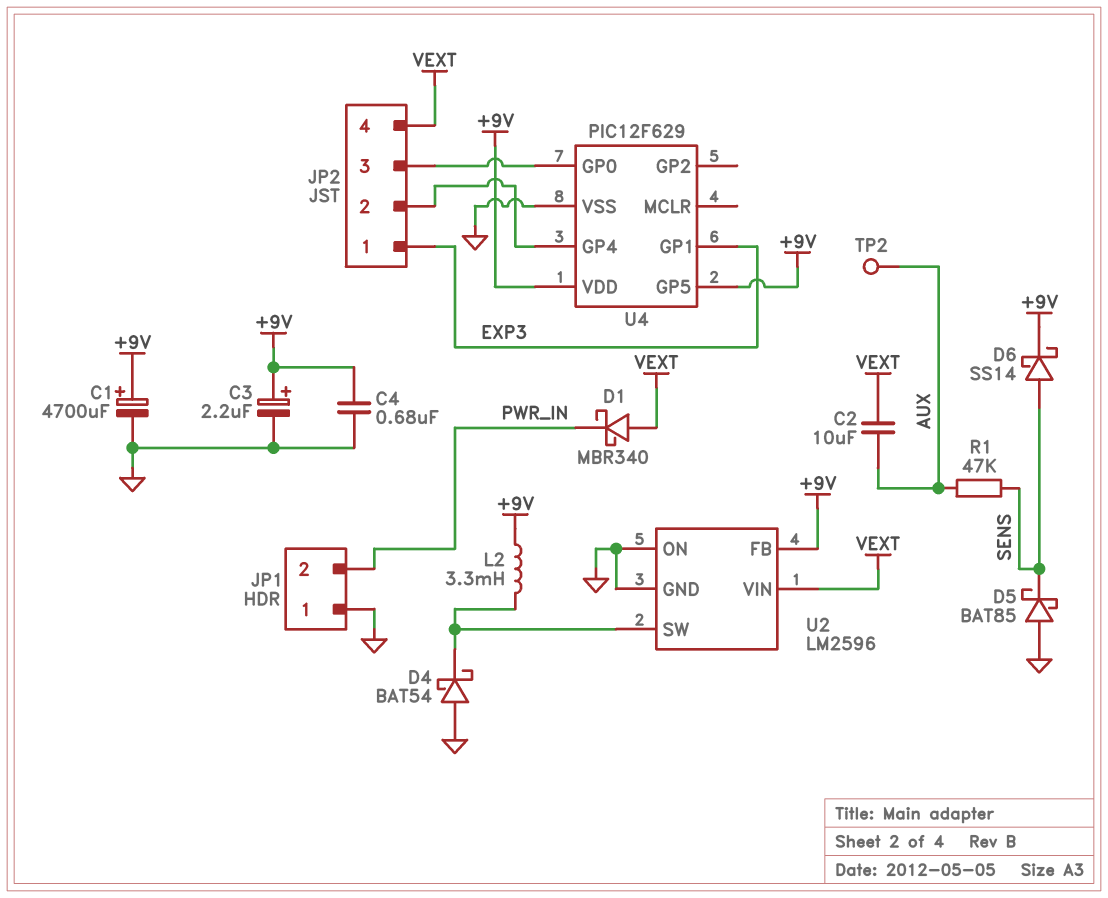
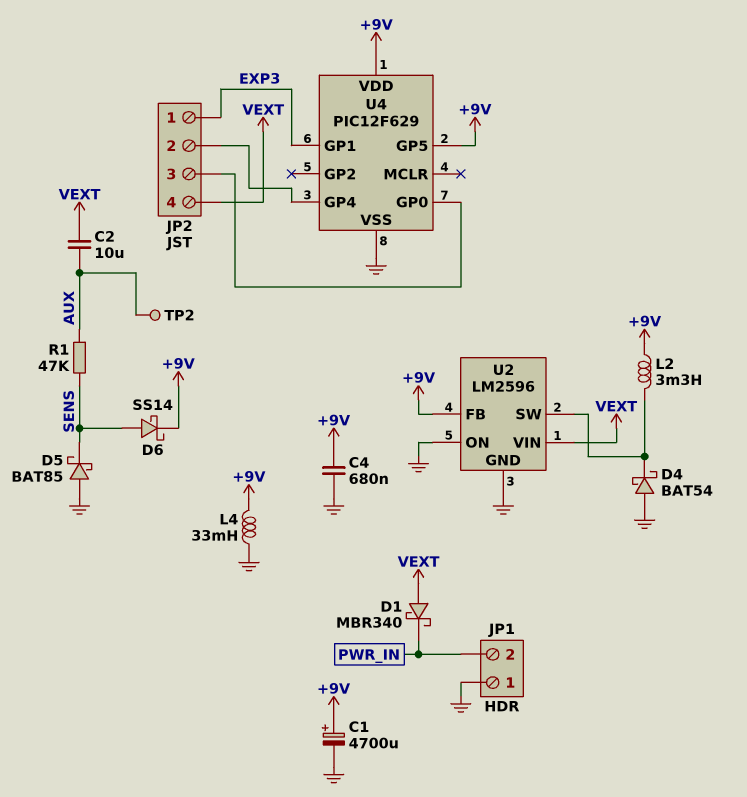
C3: 2.2uF (plus +9V, minus GND) -> none
L4: none -> 33mH (+9V, GND)

